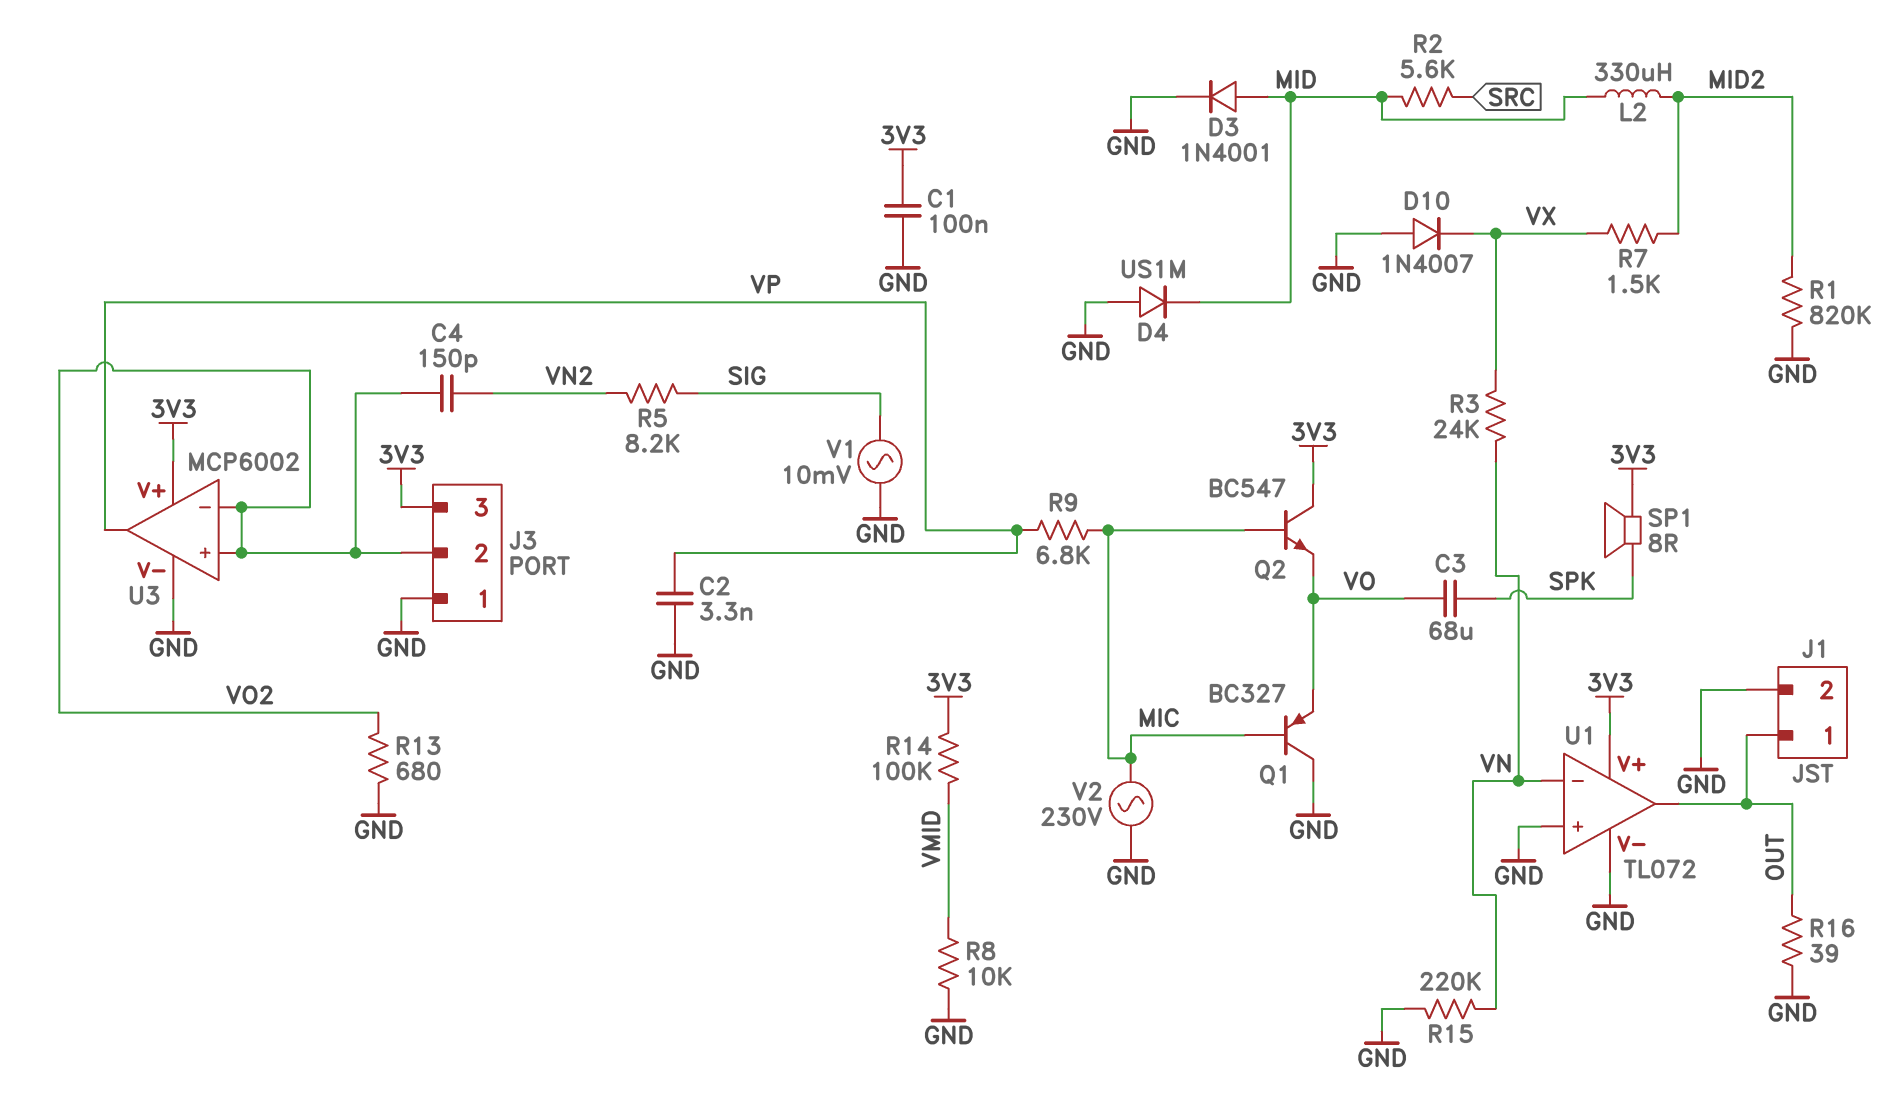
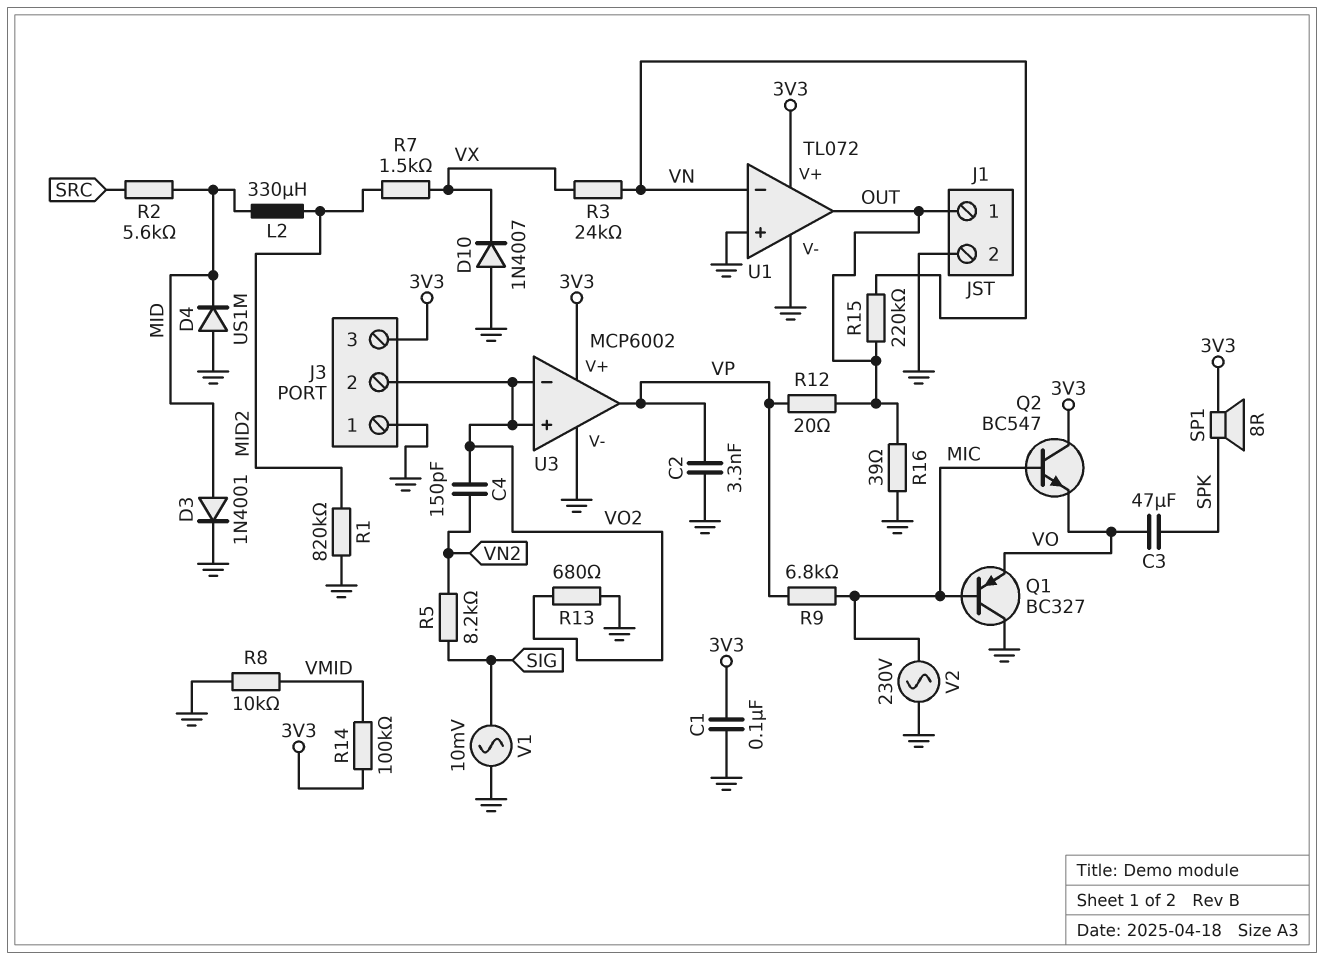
C3: 68uF (SPK, VO) -> 47uF (SPK, VO)
R12: none -> 20 (OUT, VP)
R15: 220k (GND, VN) -> 220k (OUT, VN)

